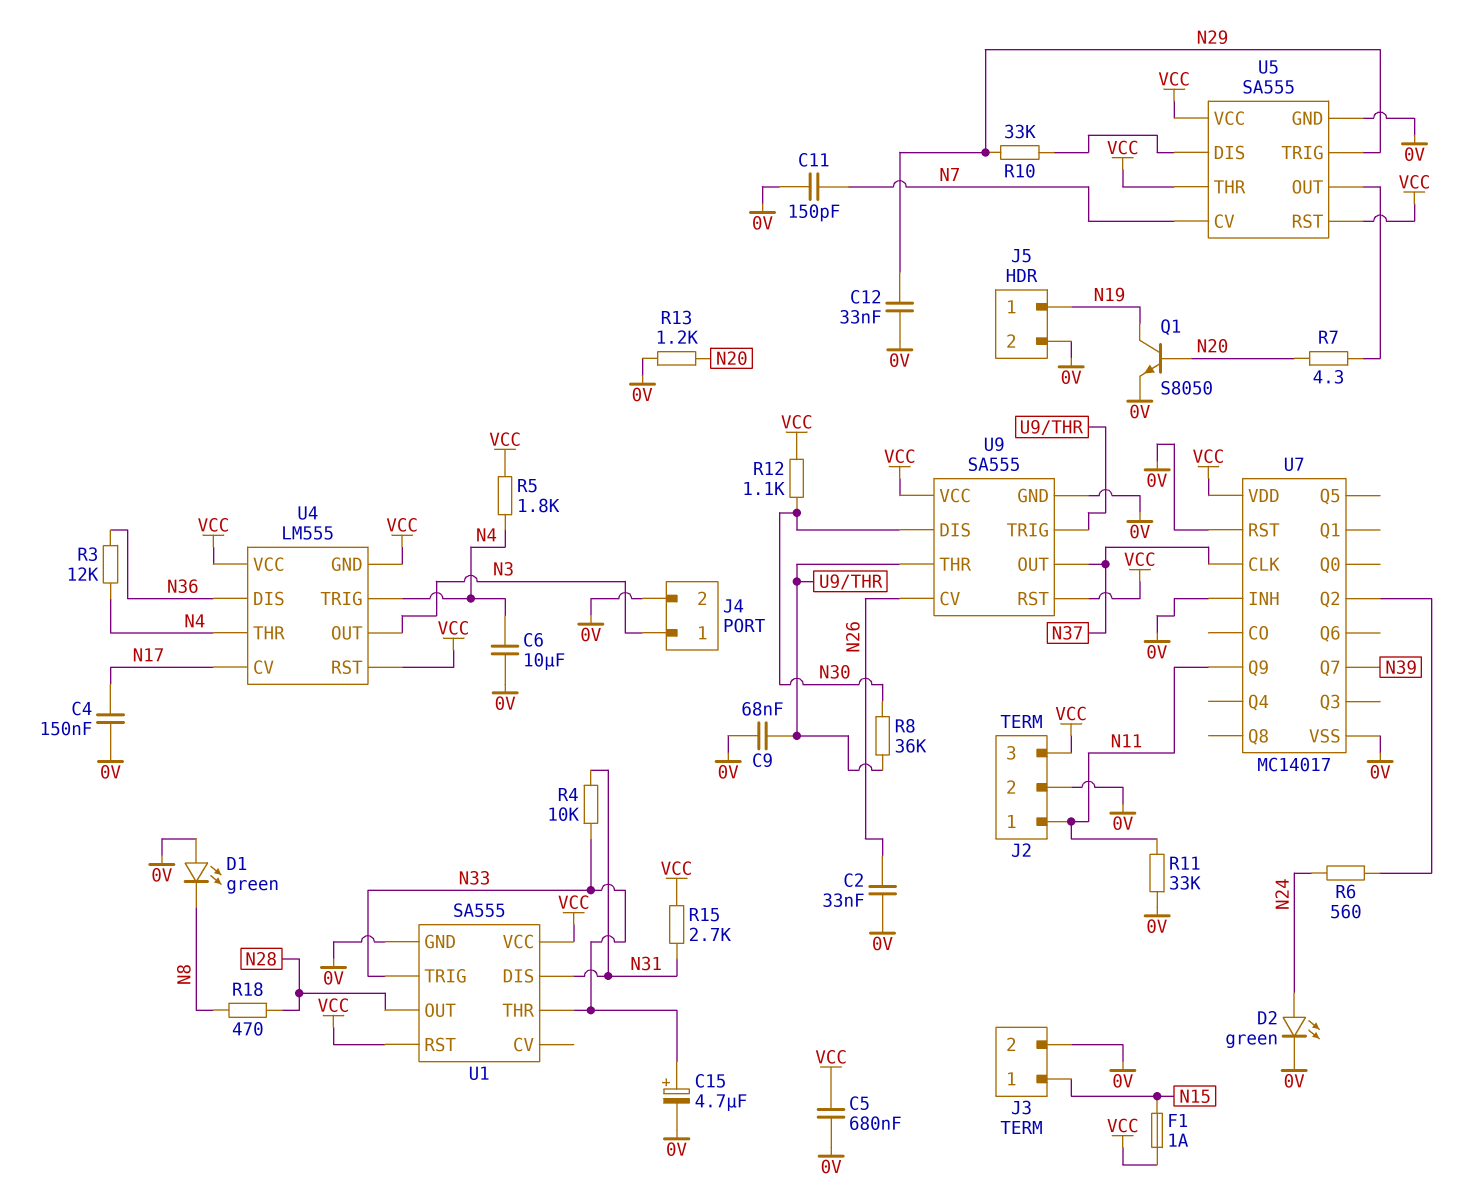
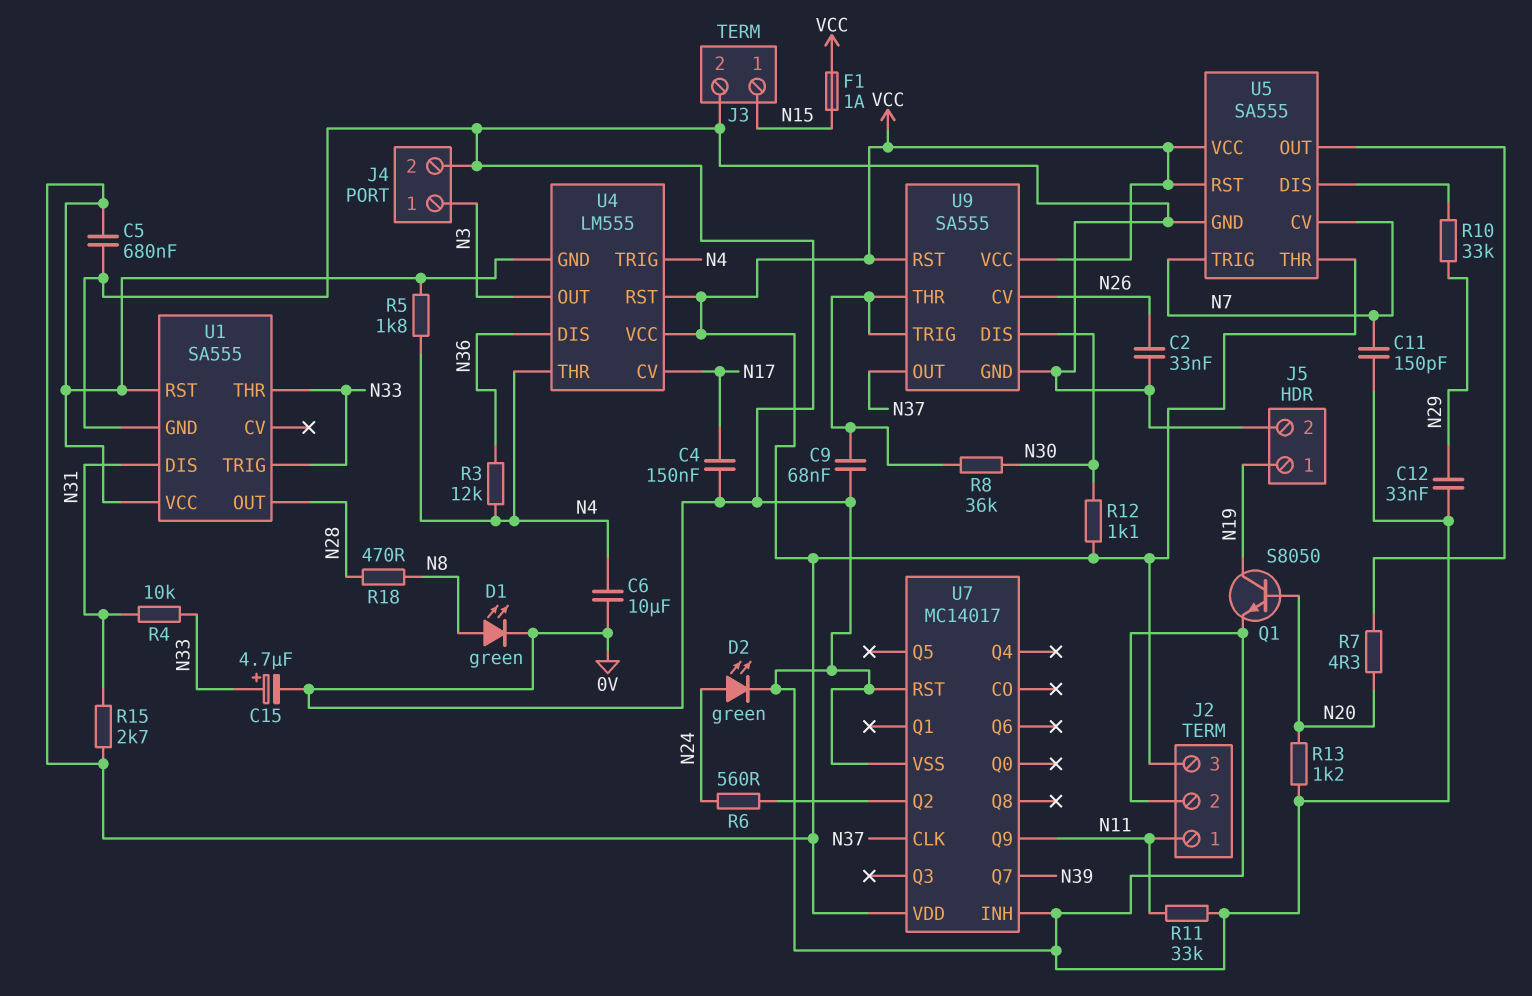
D1: LED green (A 0V, K N8) -> LED green (A N8, K 0V)
U5 pin TRIG: N29 -> N7

